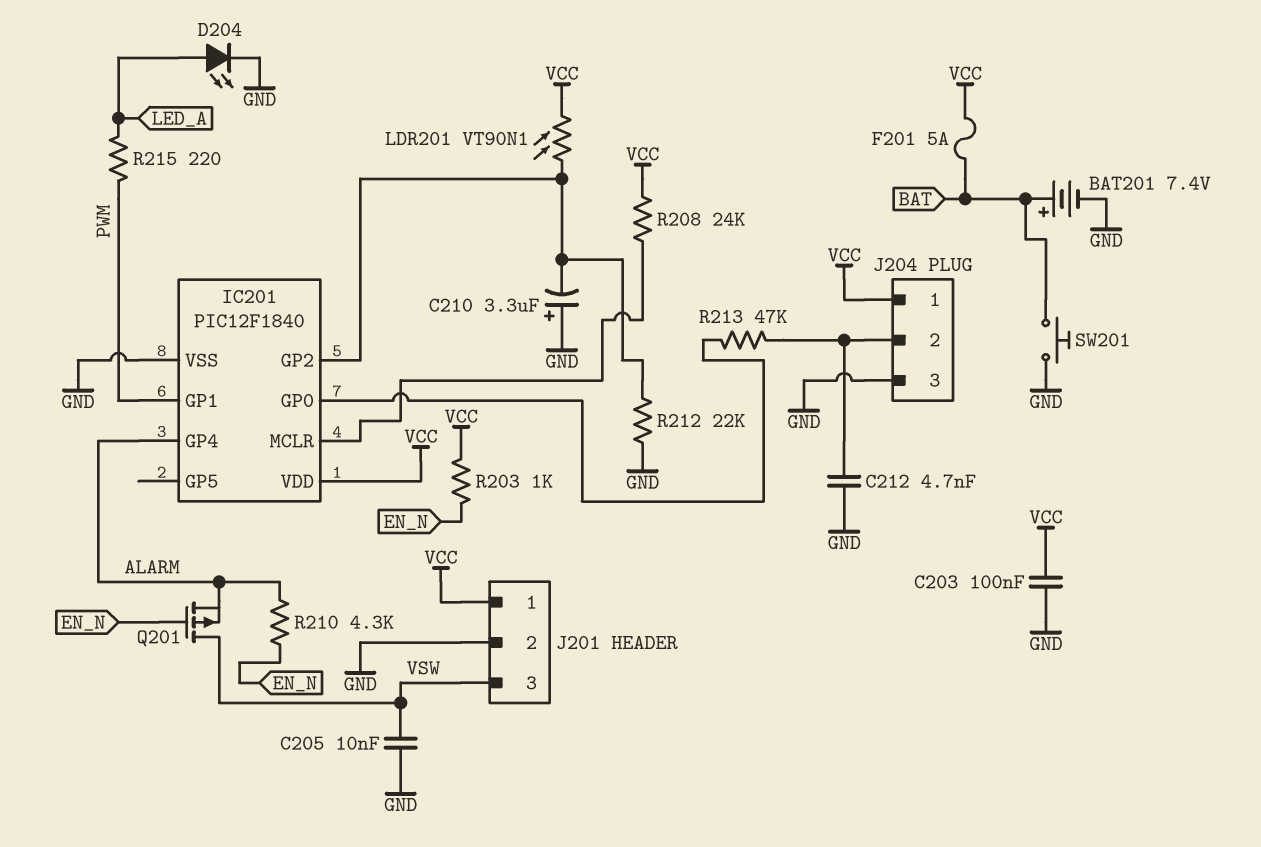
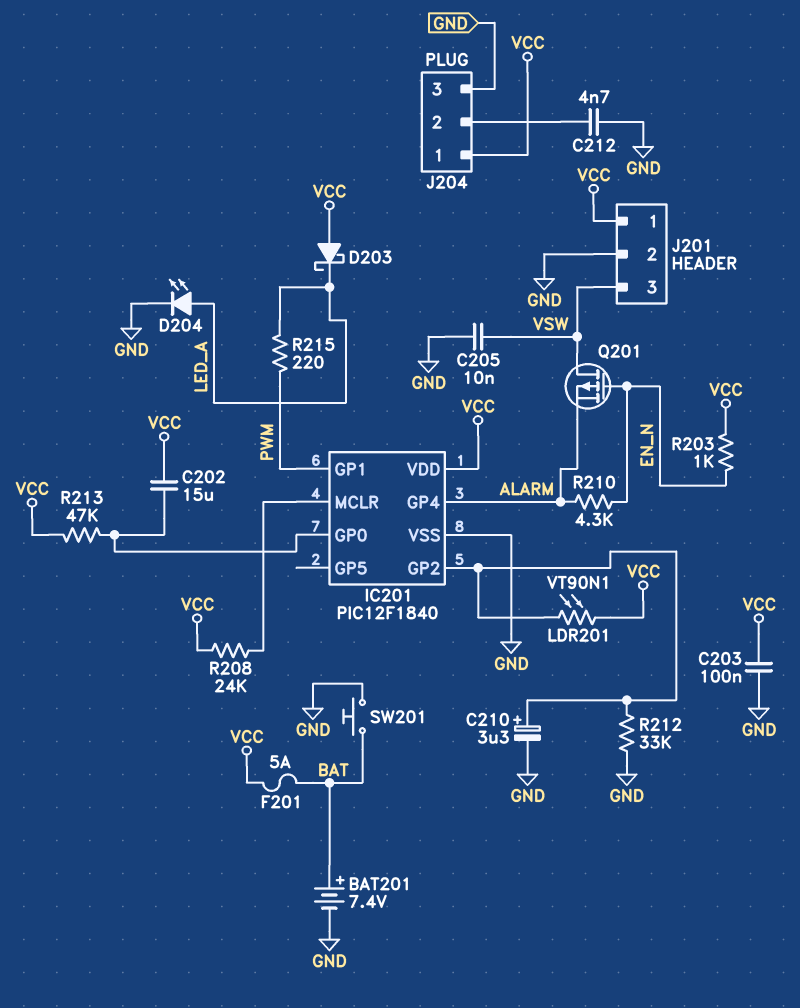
C202: none -> 15uF (IC201/GP0, VCC)
C210: 3.3uF (plus GND, minus IC201/GP2) -> 3.3uF (plus IC201/GP2, minus GND)
D203: none -> schottky (A VCC, K LED_A)
R212: 22k (GND, IC201/GP2) -> 33k (GND, IC201/GP2)
R213: 47k (IC201/GP0, J204/2) -> 47k (IC201/GP0, VCC)

